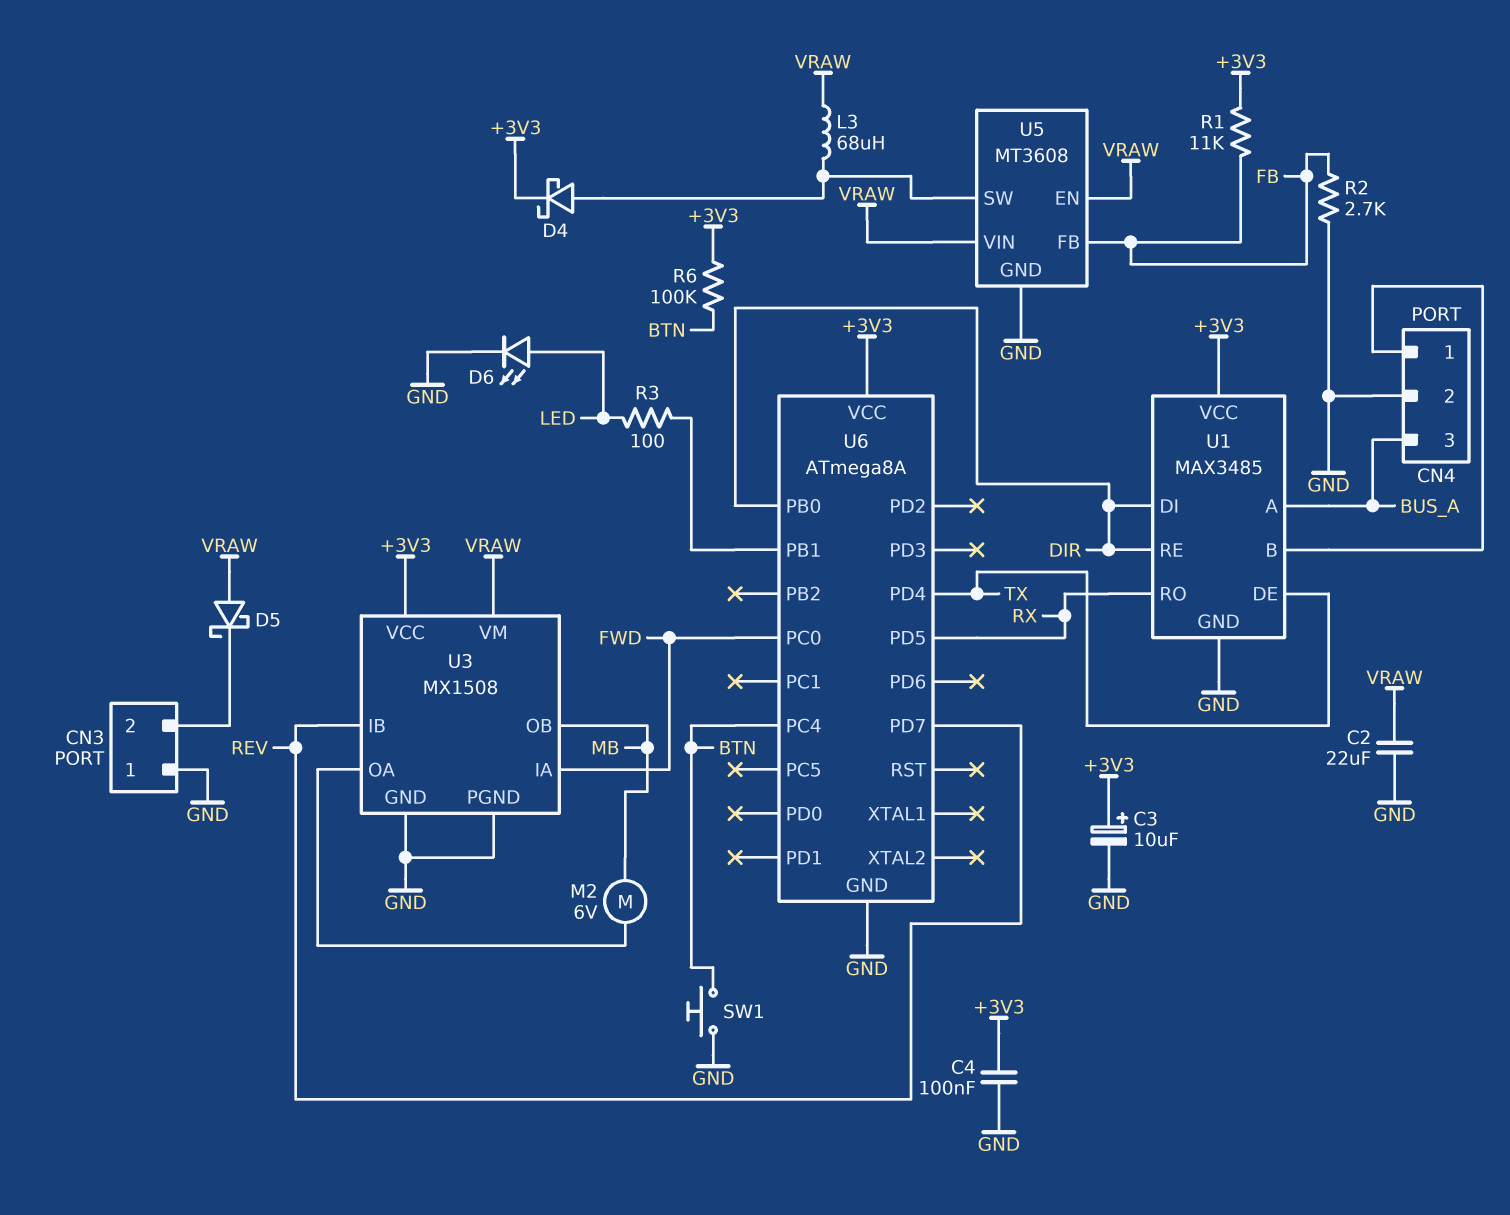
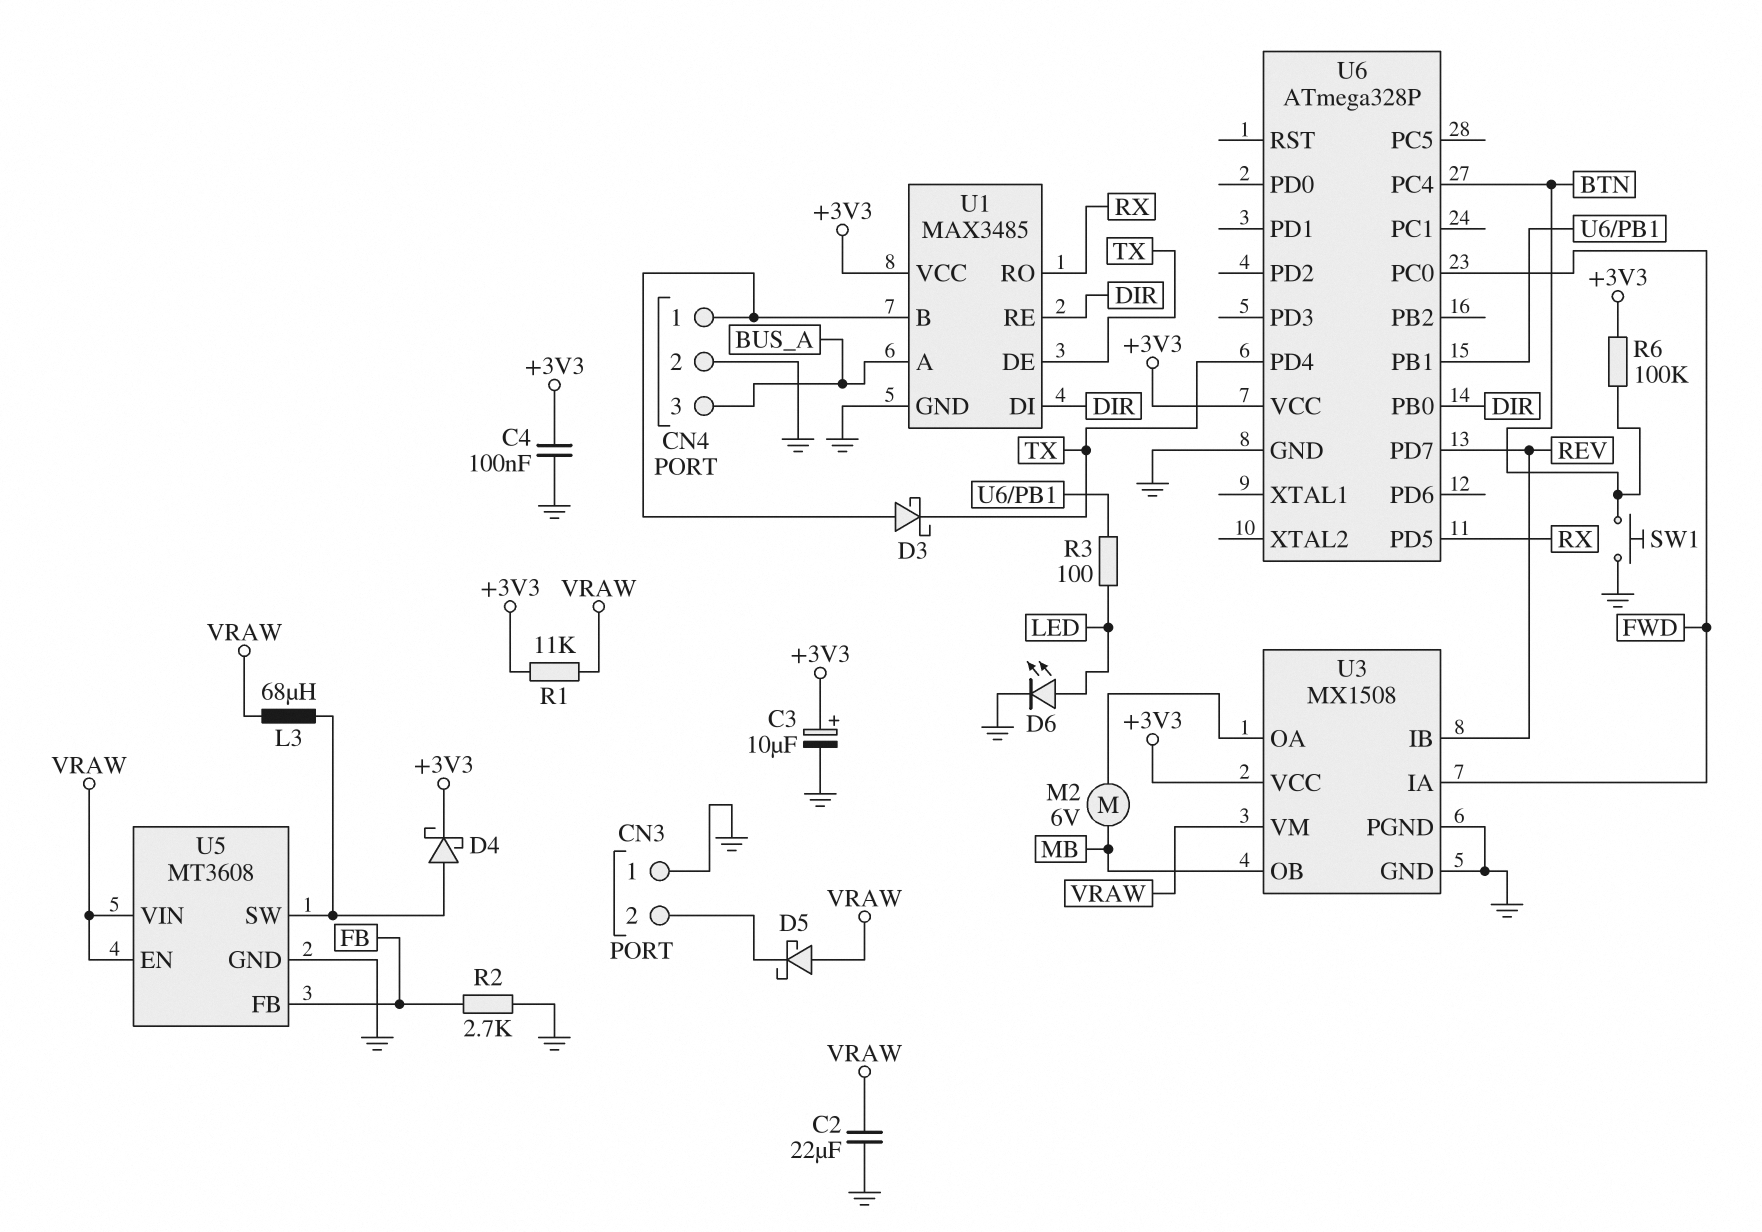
D3: none -> schottky (A CN4/1, K TX)
R1: 11k (+3V3, FB) -> 11k (+3V3, VRAW)
U6: ATmega8A -> ATmega328P

